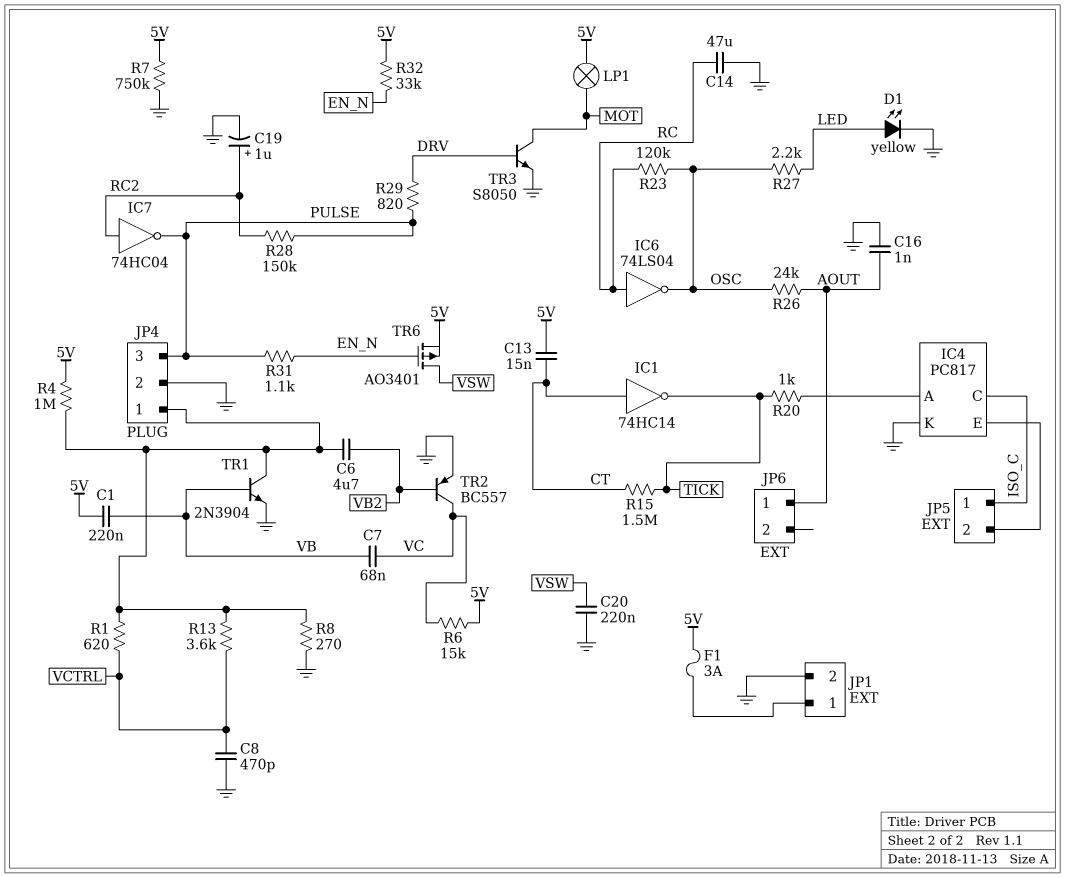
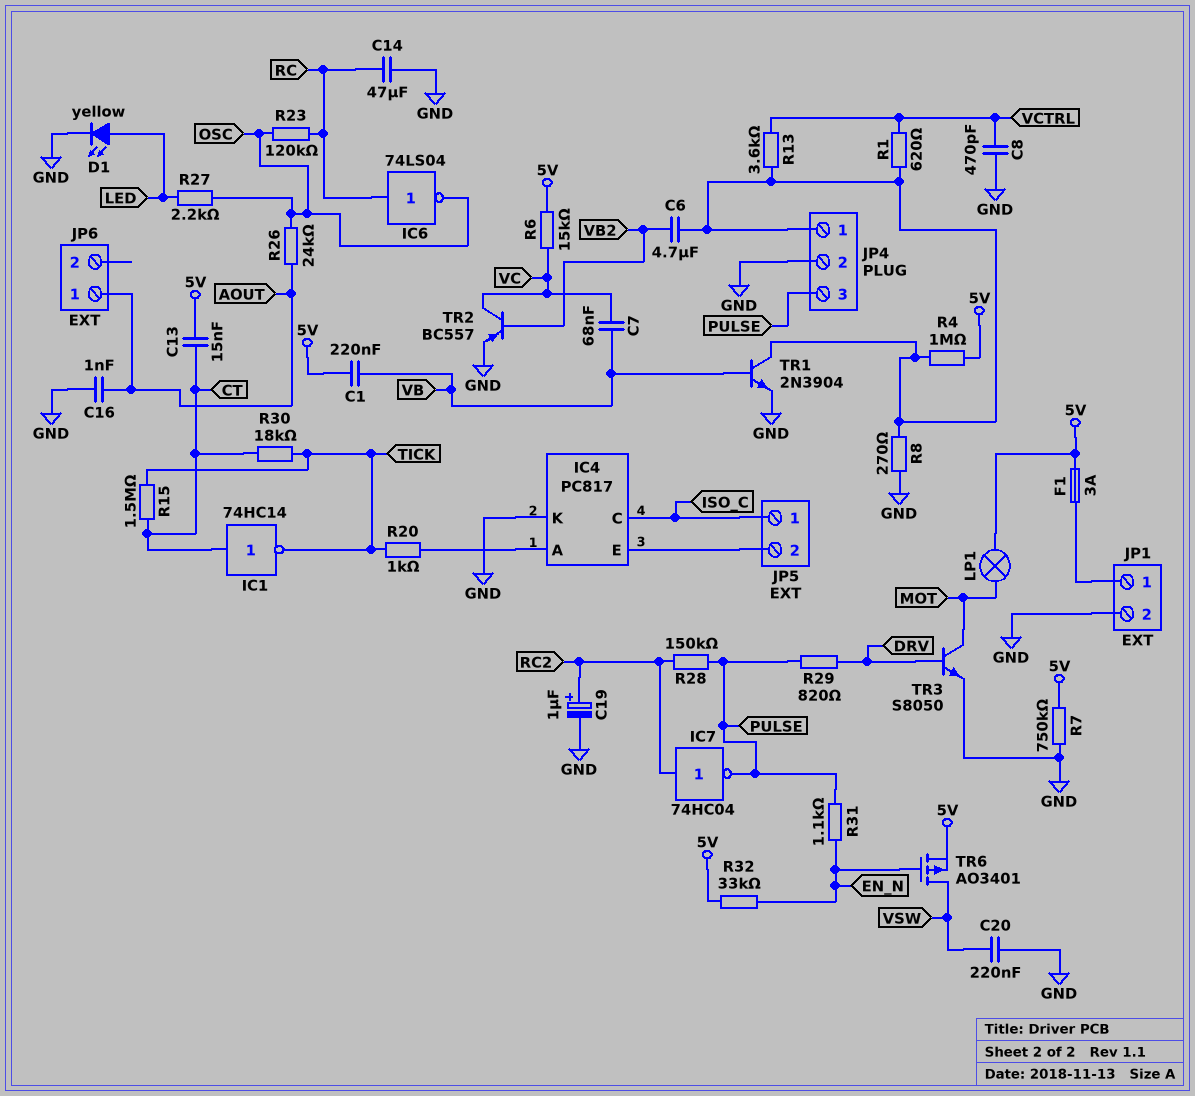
R30: none -> 18k (CT, TICK)

